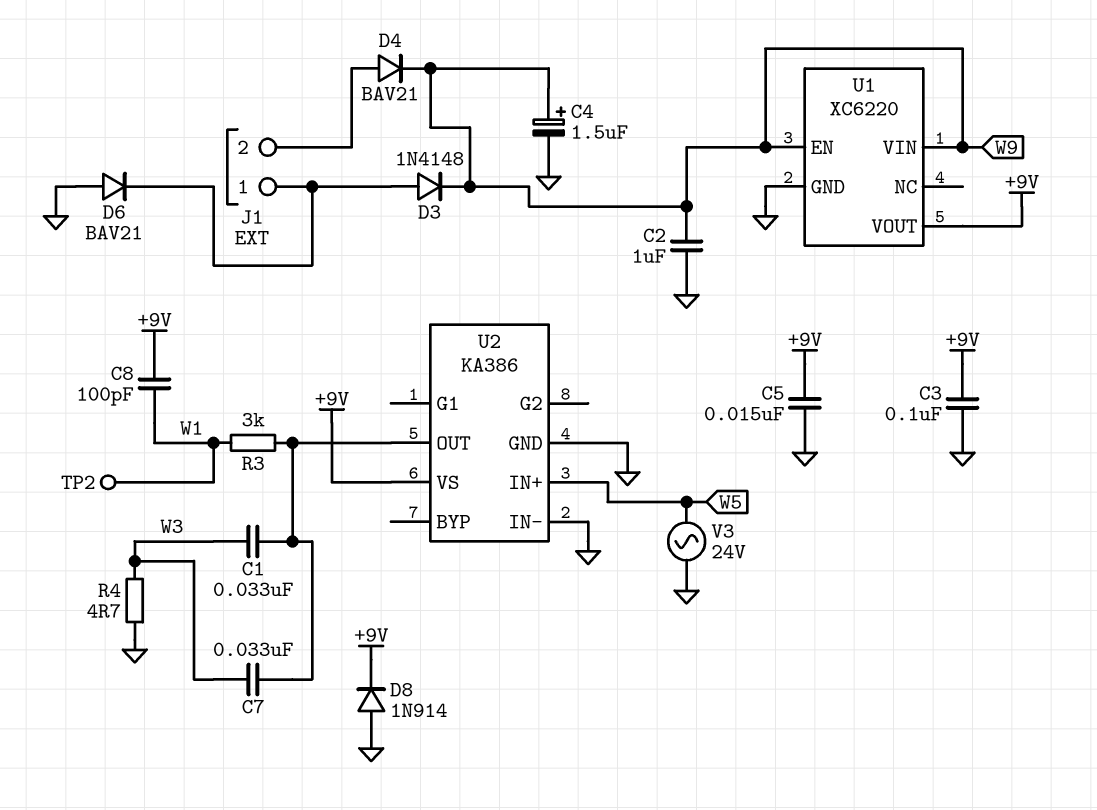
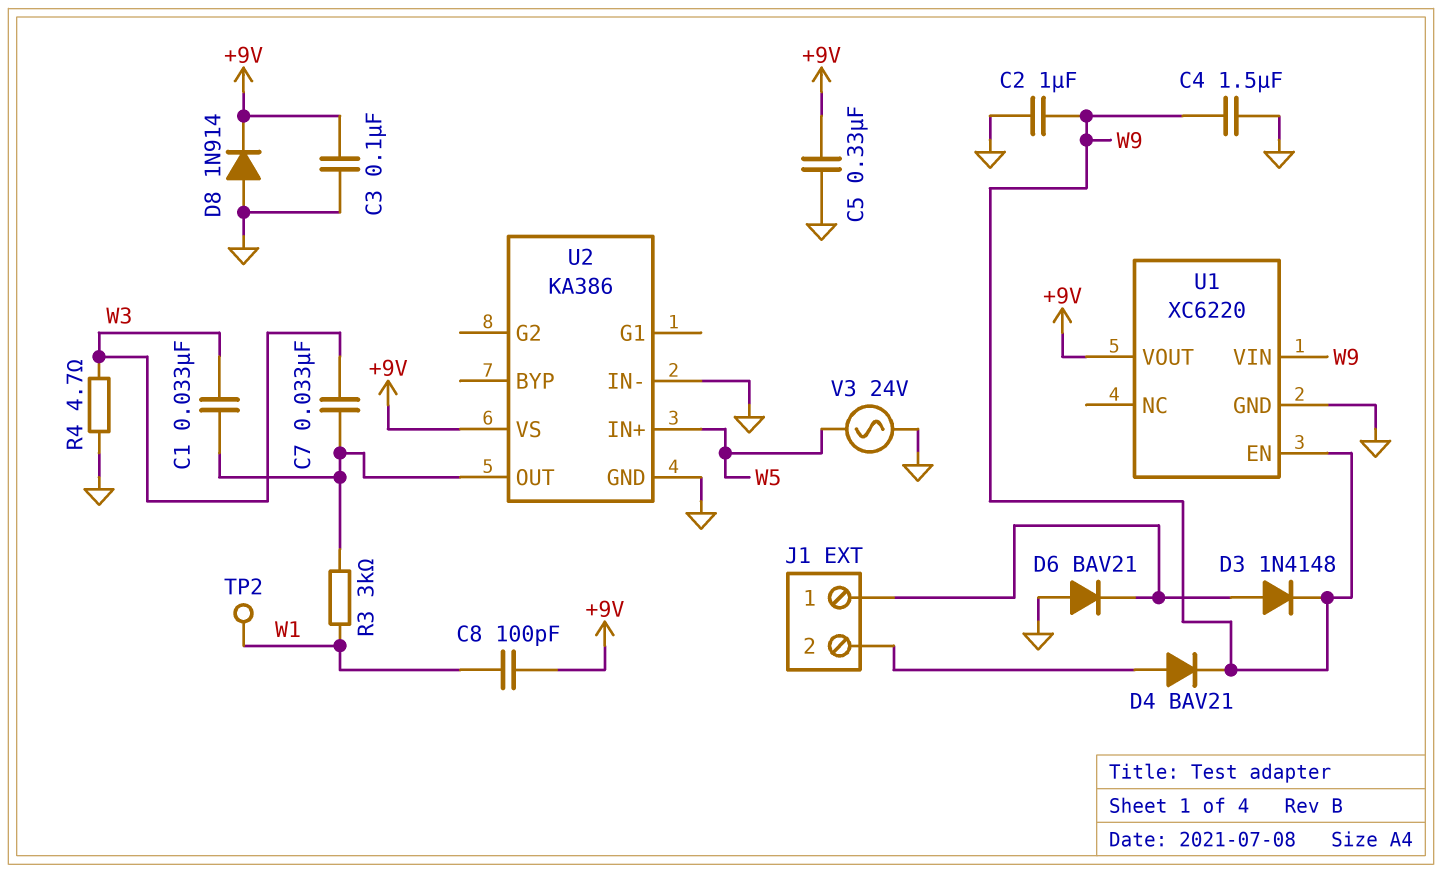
C4: 1.5uF (plus W9, minus GND) -> 1.5uF (GND, W9)
C5: 15nF (+9V, GND) -> 330nF (+9V, GND)

